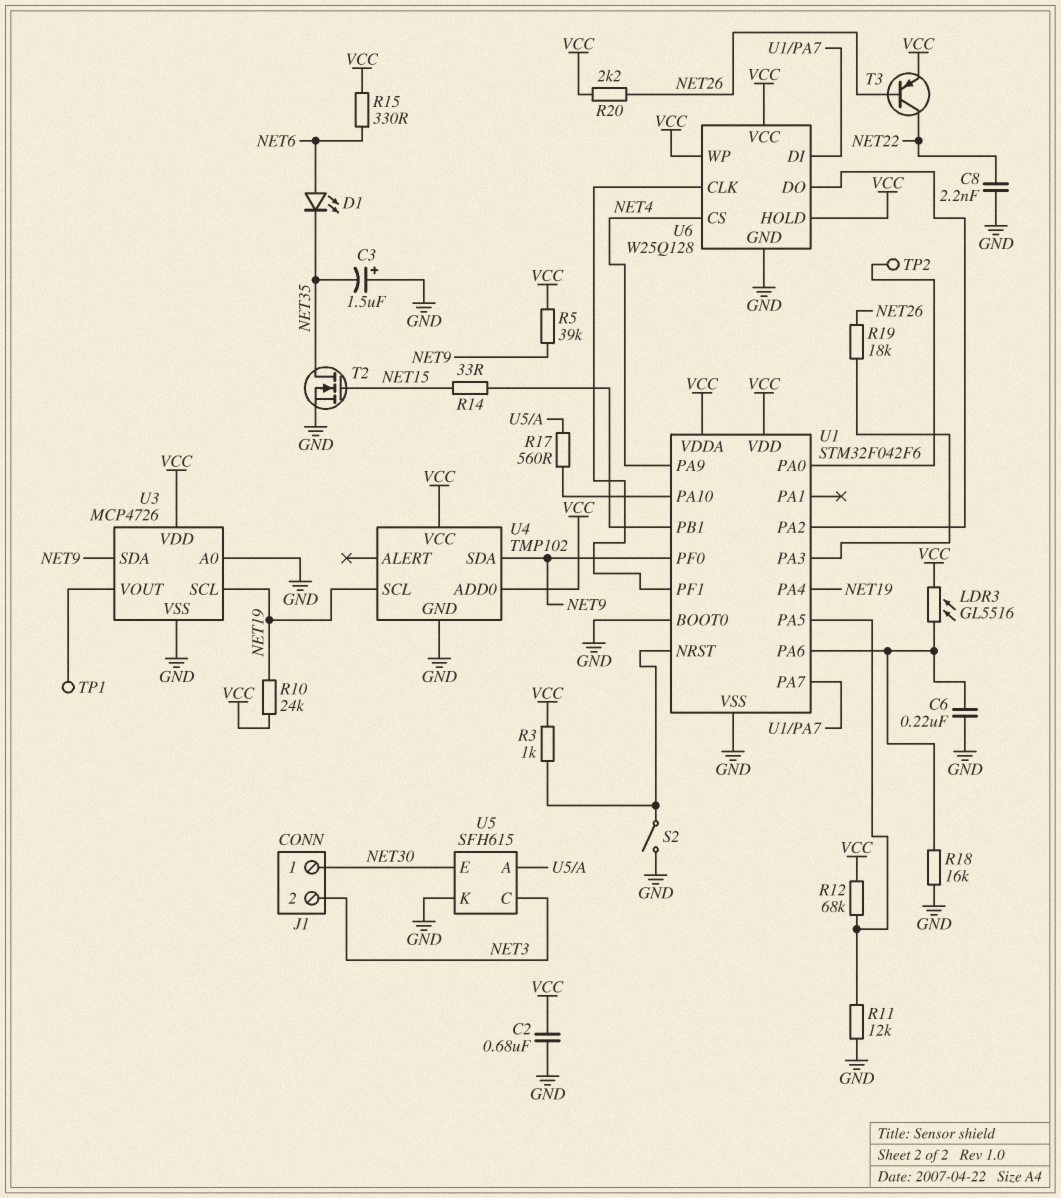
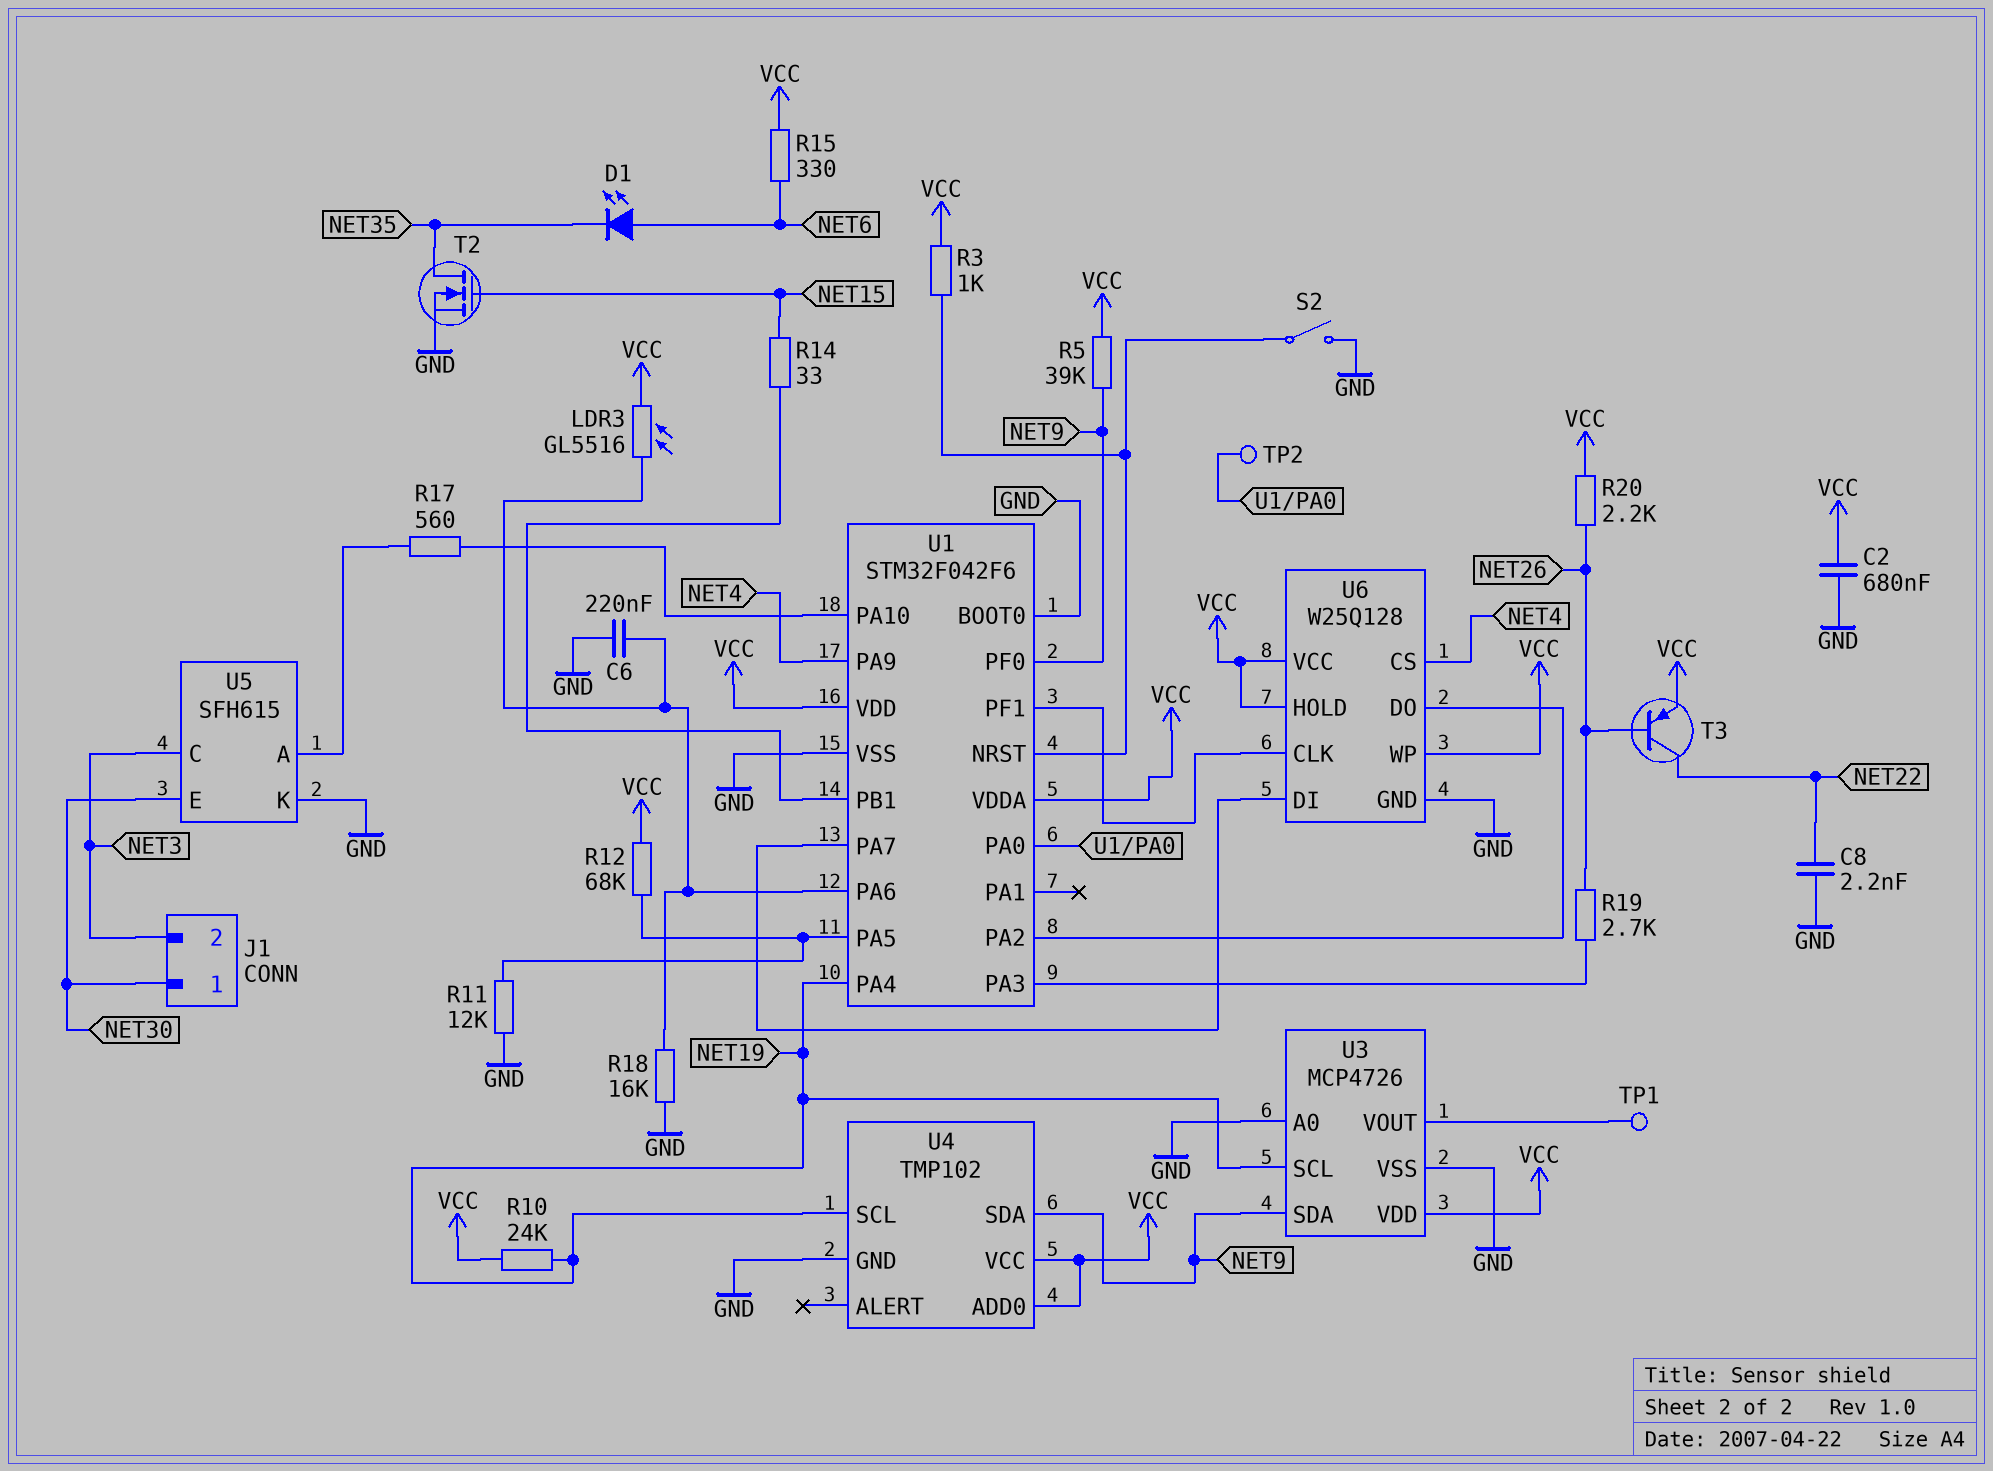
C3: 1.5uF (plus GND, minus NET35) -> none
R19: 18k (NET26, U1/PA3) -> 2.7k (NET26, U1/PA3)

